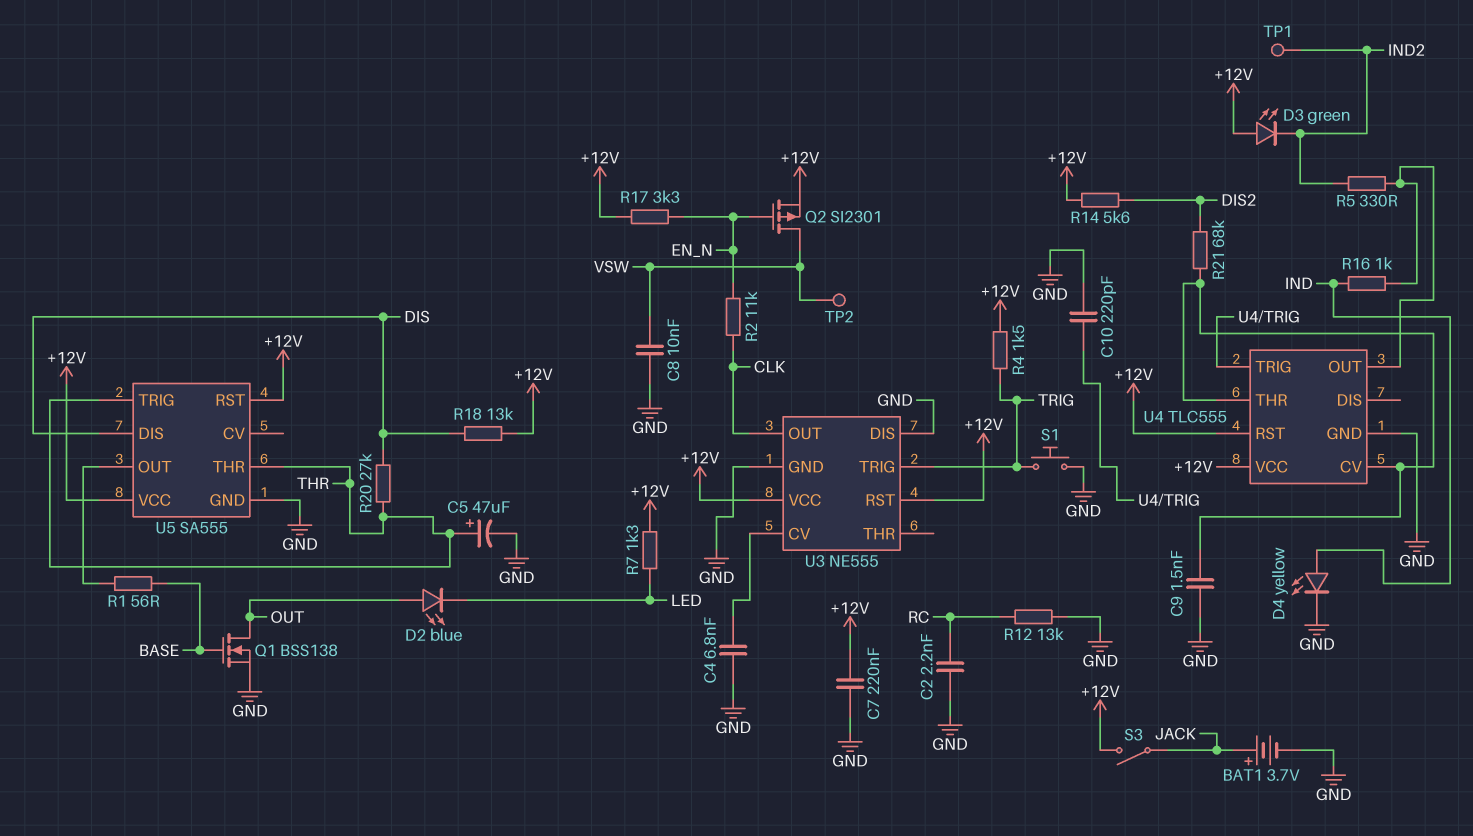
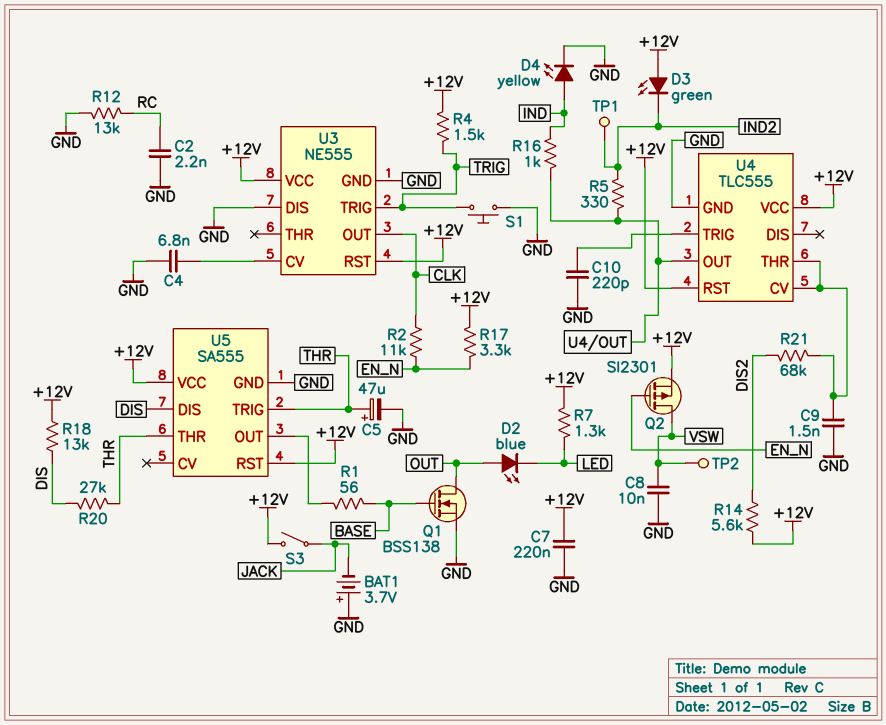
BAT1: 3.7V (plus JACK, minus GND) -> 3.7V (plus GND, minus JACK)

